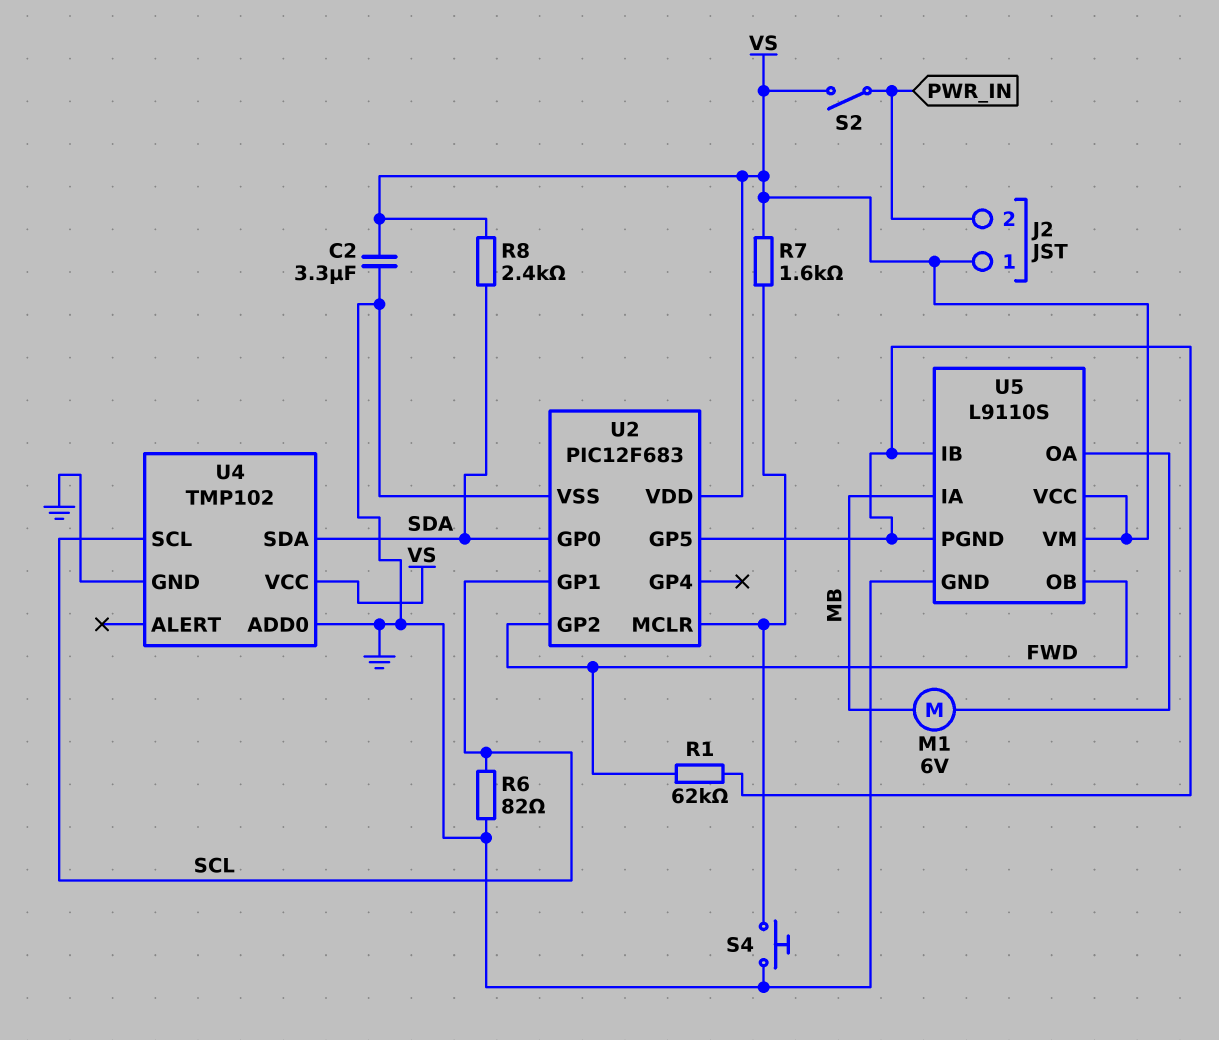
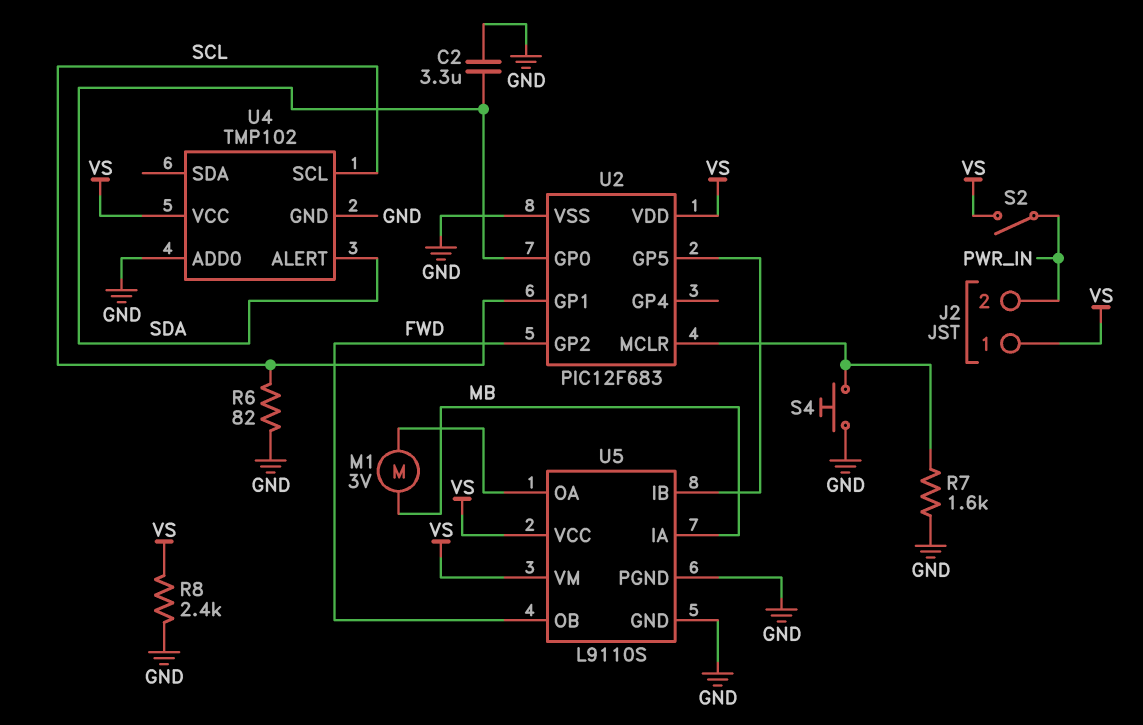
C2: 3.3uF (GND, VS) -> 3.3uF (GND, SDA)
M1: motor 6V (MB, U5/OA) -> motor 3V (MB, U5/OA)
R1: 62k (FWD, U2/GP5) -> none
R7: 1.6k (U2/MCLR, VS) -> 1.6k (GND, U2/MCLR)
R8: 2.4k (SDA, VS) -> 2.4k (GND, VS)
U4 pin ALERT: none -> SDA
U4 pin SDA: SDA -> none
U5 pin PGND: U2/GP5 -> GND

